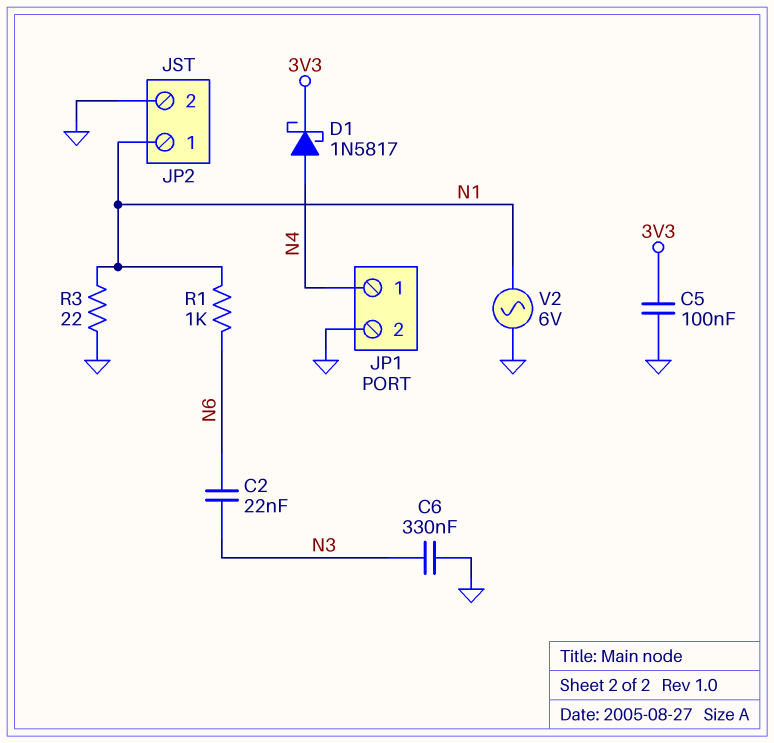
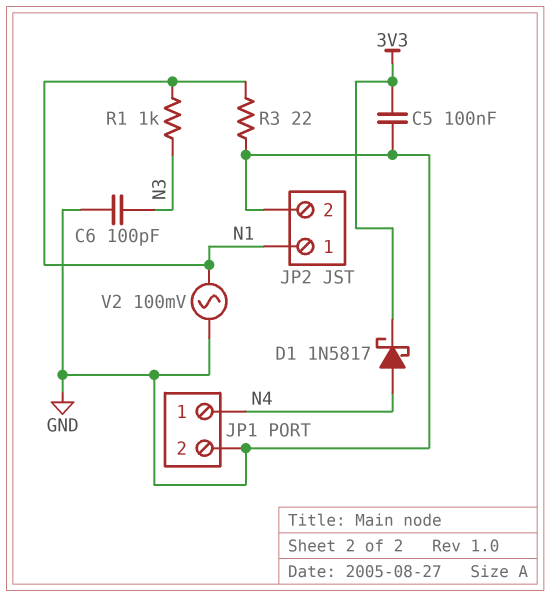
C2: 22nF (N3, N6) -> none
C6: 330nF (GND, N3) -> 100pF (GND, N3)
R1: 1k (N1, N6) -> 1k (N1, N3)
V2: AC 6V (GND, N1) -> AC 100mV (GND, N1)

